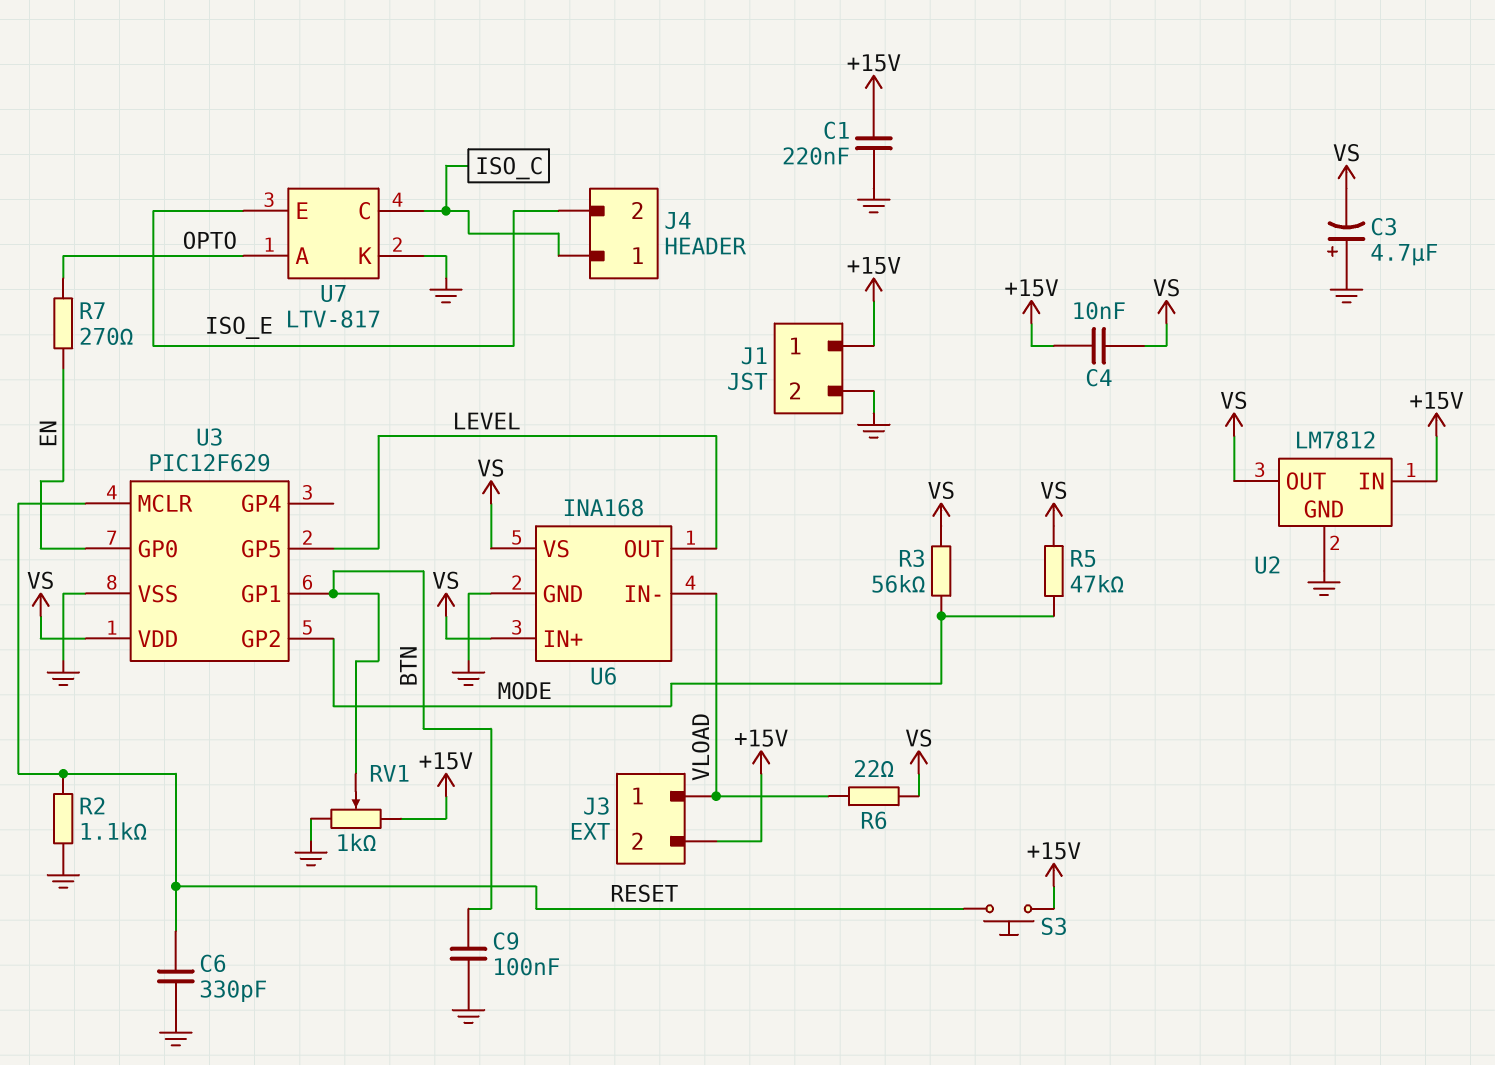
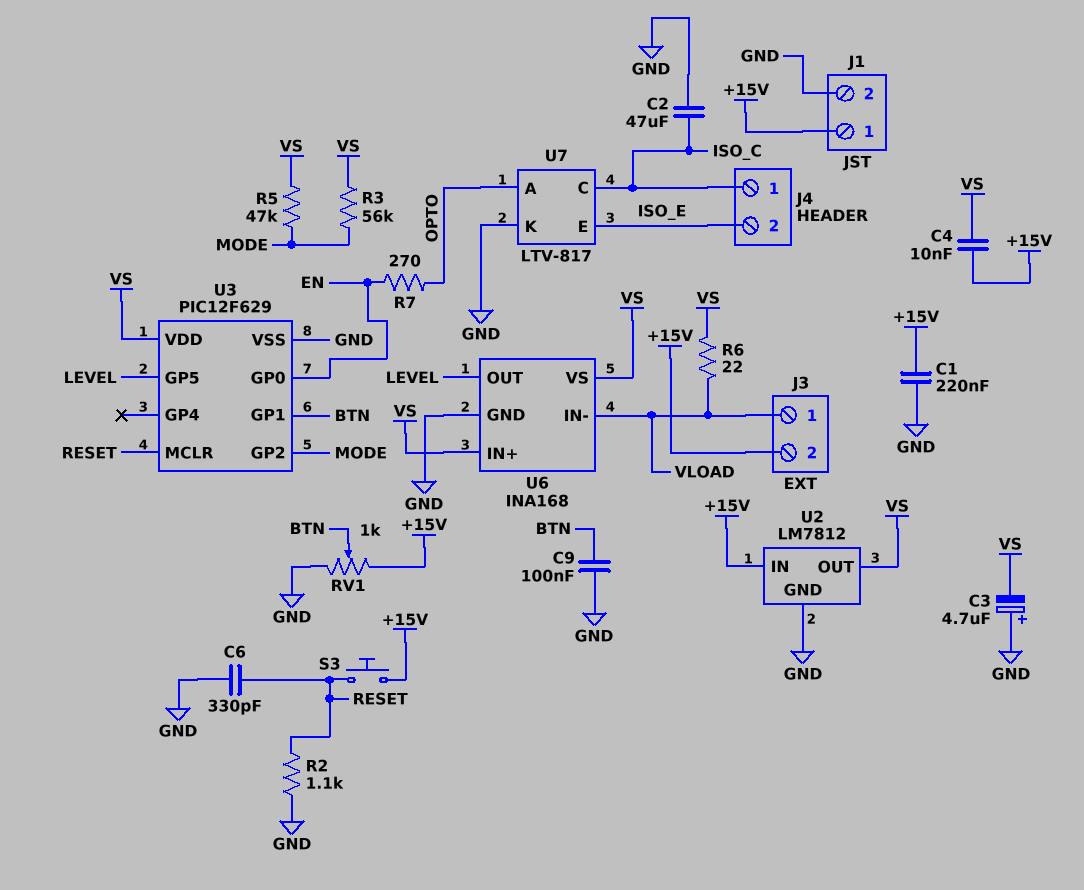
C2: none -> 47uF (GND, ISO_C)

